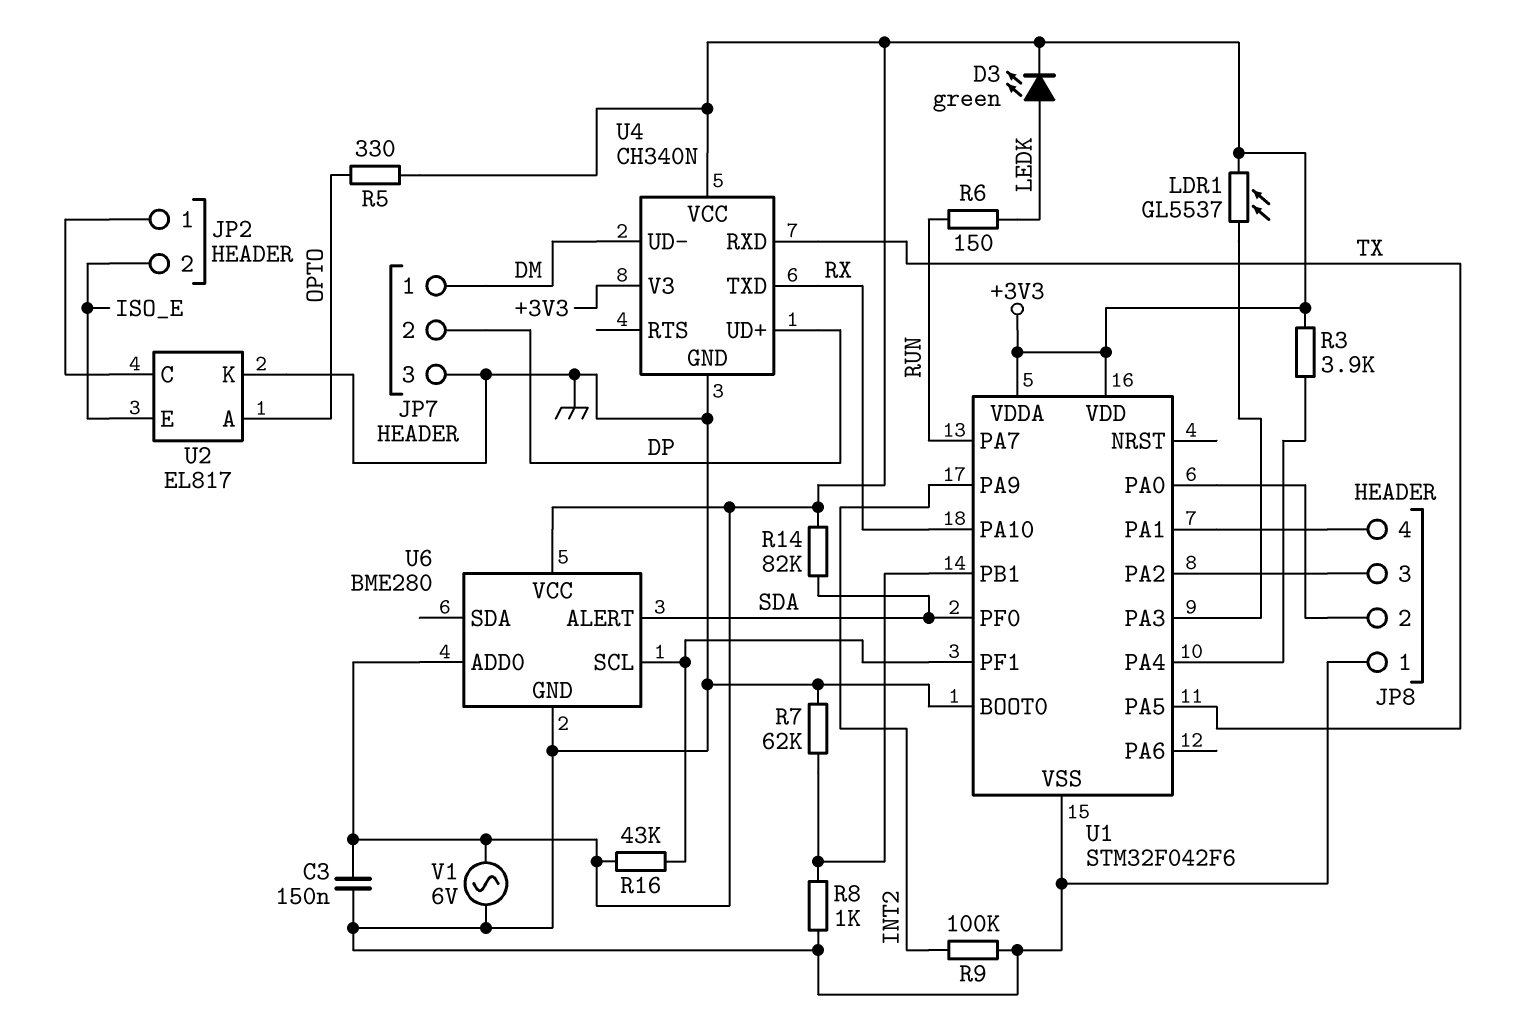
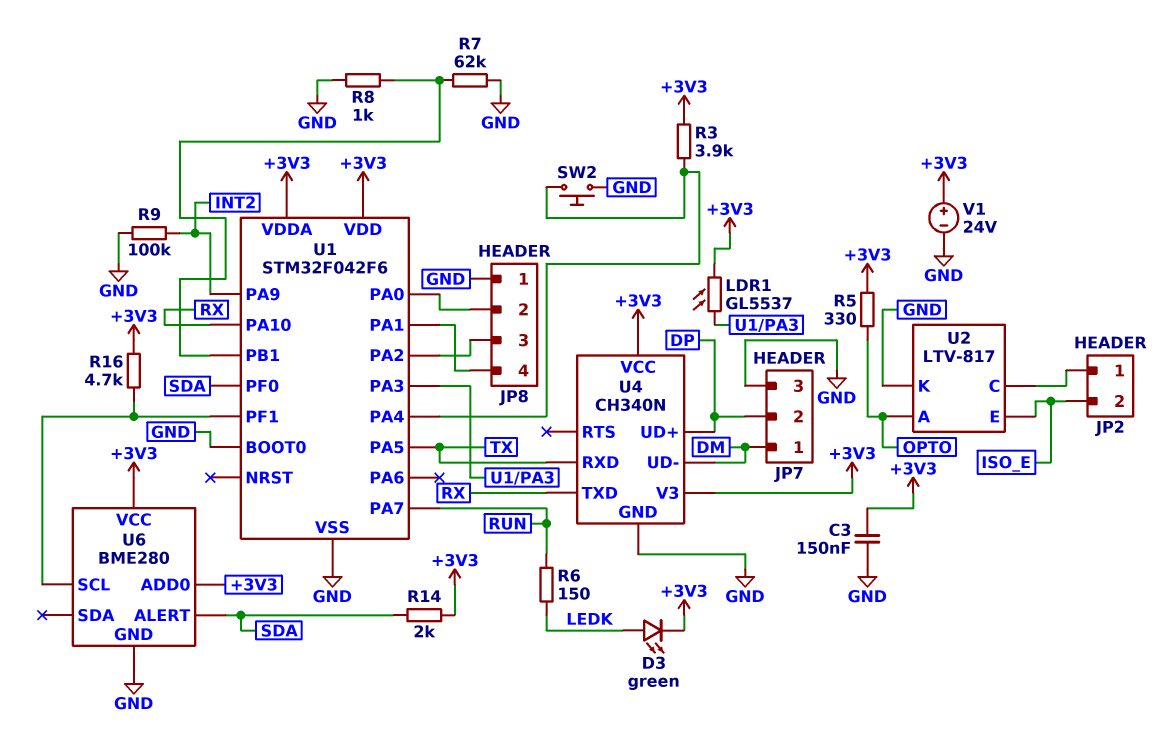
R14: 82k (+3V3, SDA) -> 2k (+3V3, SDA)
R16: 43k (+3V3, U1/PF1) -> 4.7k (+3V3, U1/PF1)
SW2: none -> button (GND, U1/PA4)
U2: EL817 -> LTV-817
V1: AC 6V (+3V3, GND) -> 24V (plus +3V3, minus GND)

